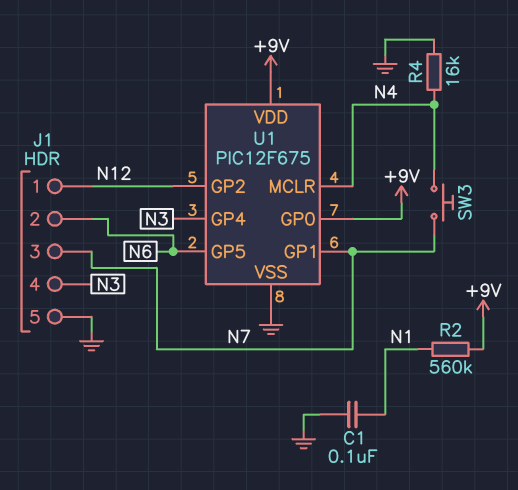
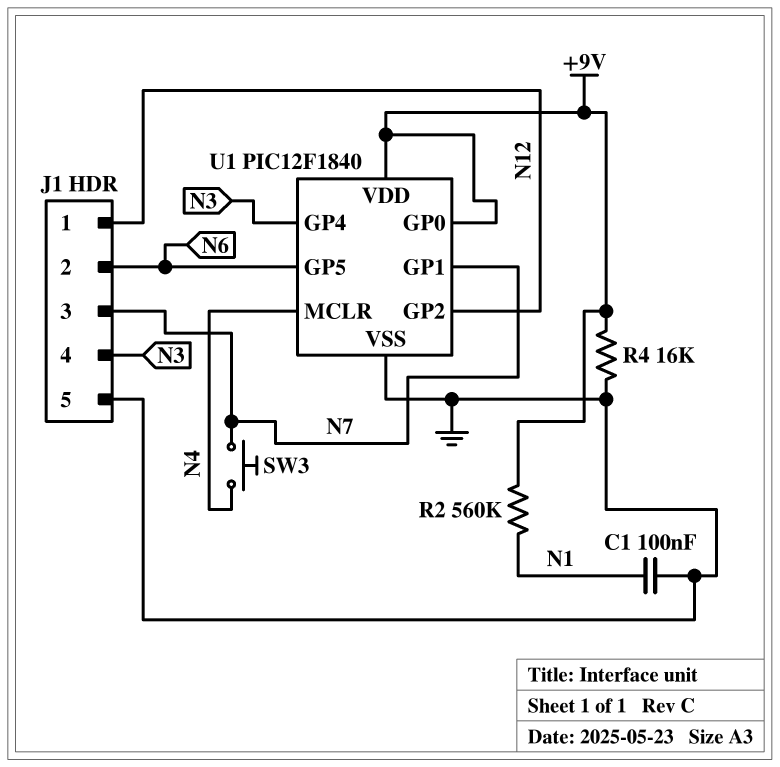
R4: 16k (GND, N4) -> 16k (+9V, GND)
U1: PIC12F675 -> PIC12F1840

